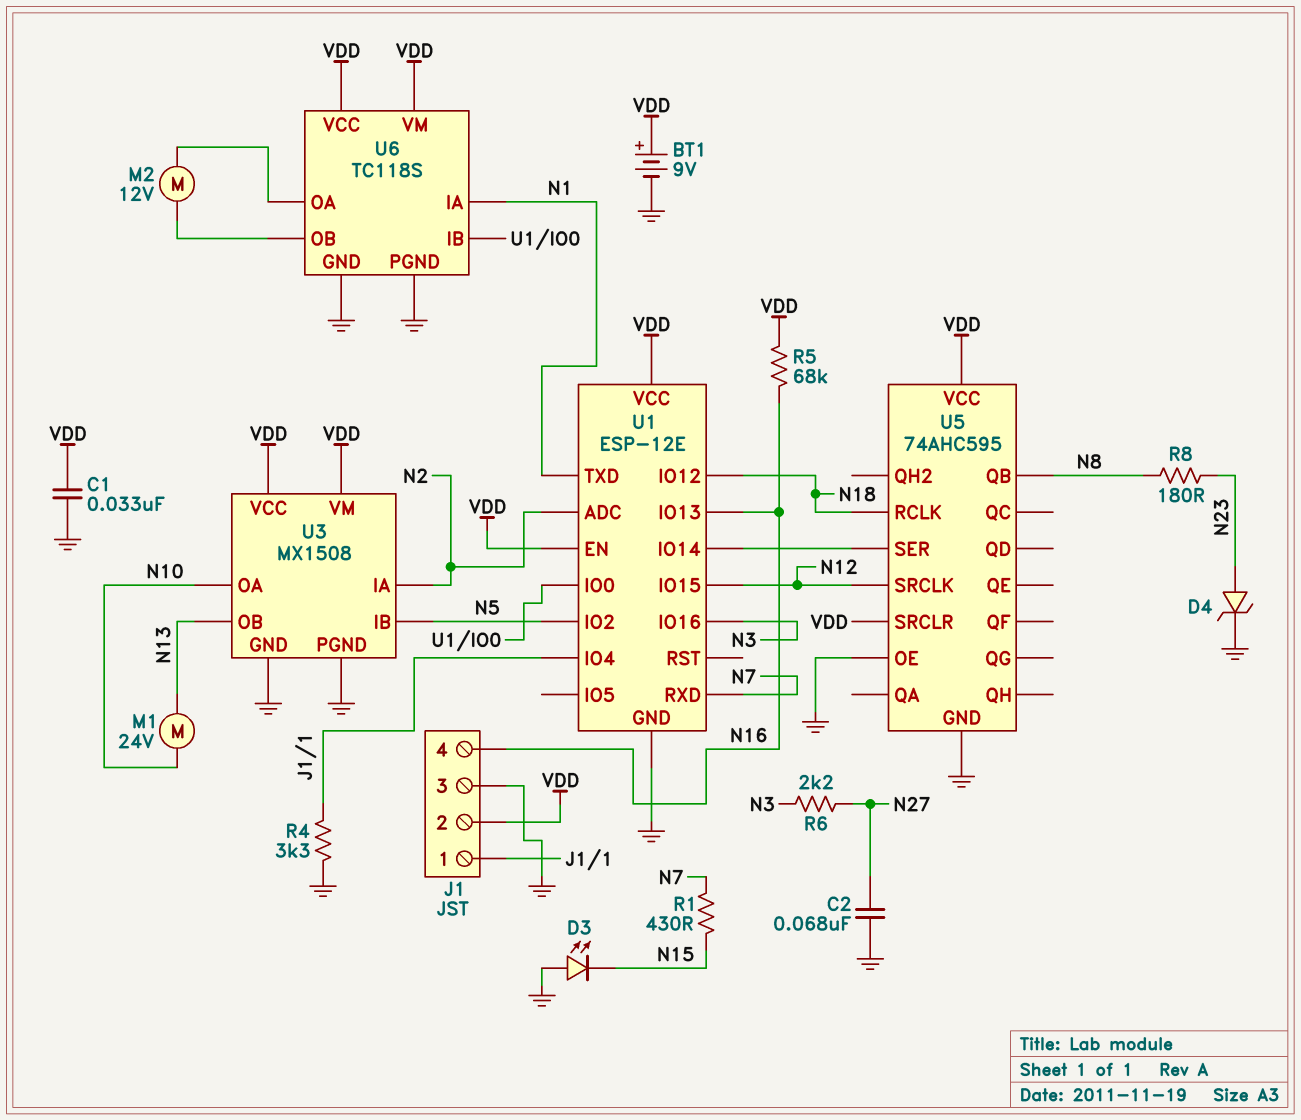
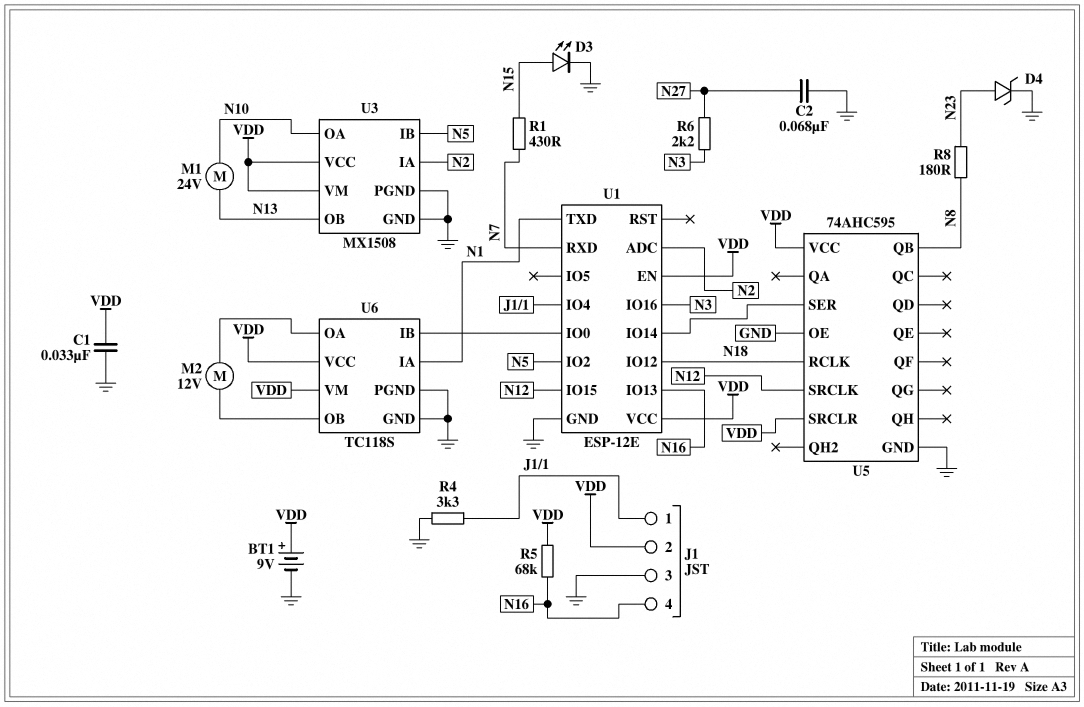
D3: LED (A GND, K N15) -> LED (A N15, K GND)

